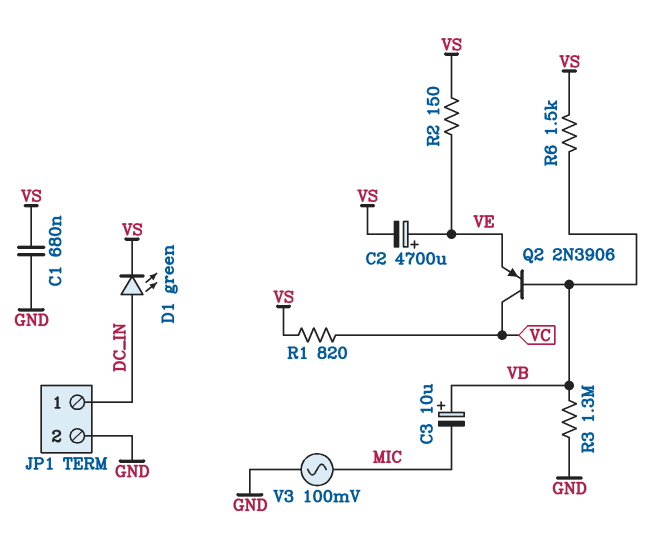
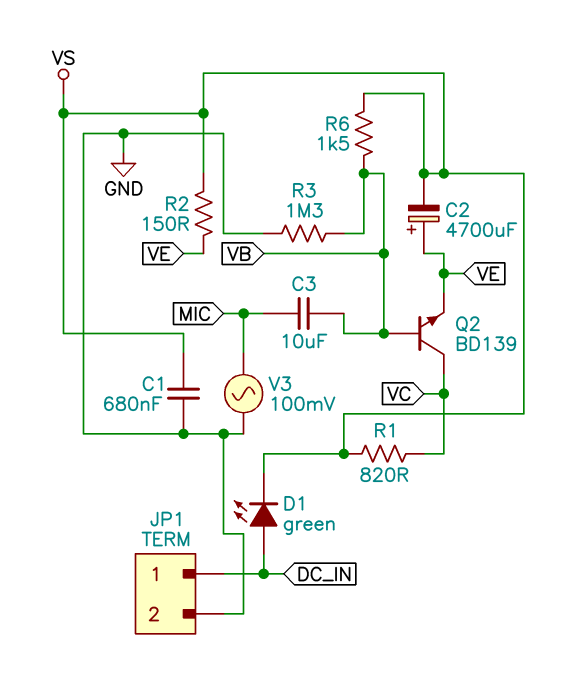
C3: 10uF (plus VB, minus MIC) -> 10uF (MIC, VB)
Q2: PNP 2N3906 (B VB, C VC, E VE) -> NPN BD139 (B VB, C VC, E VE)

